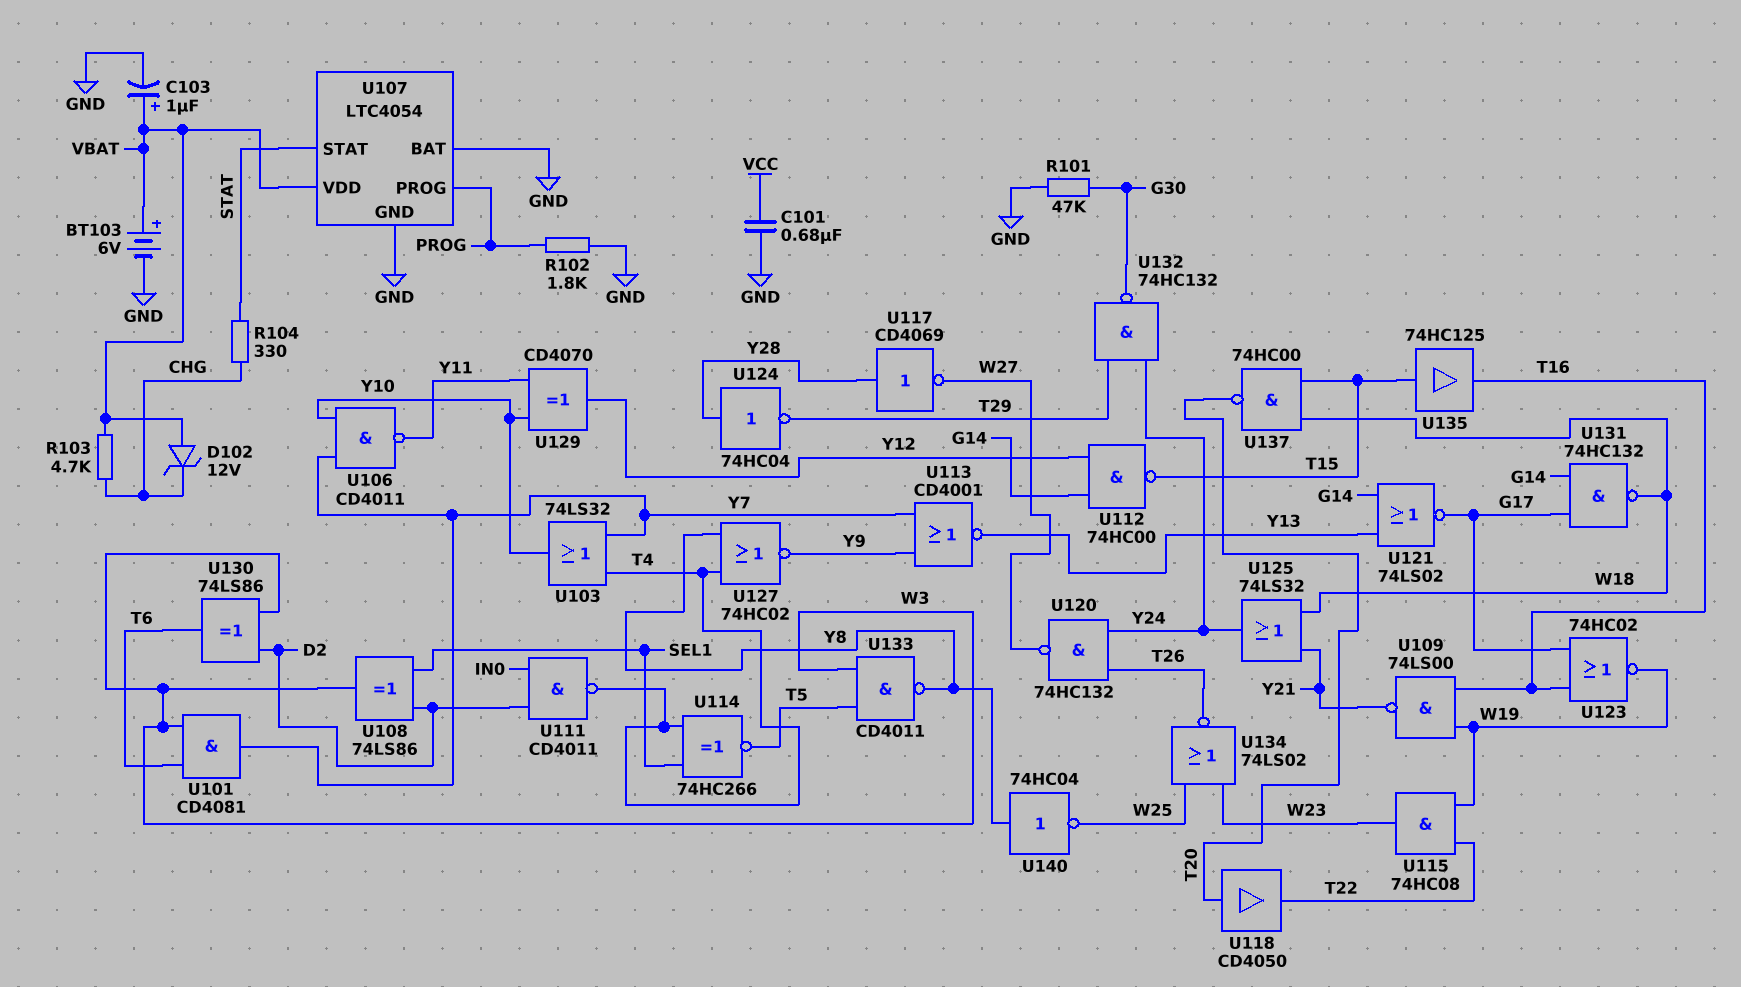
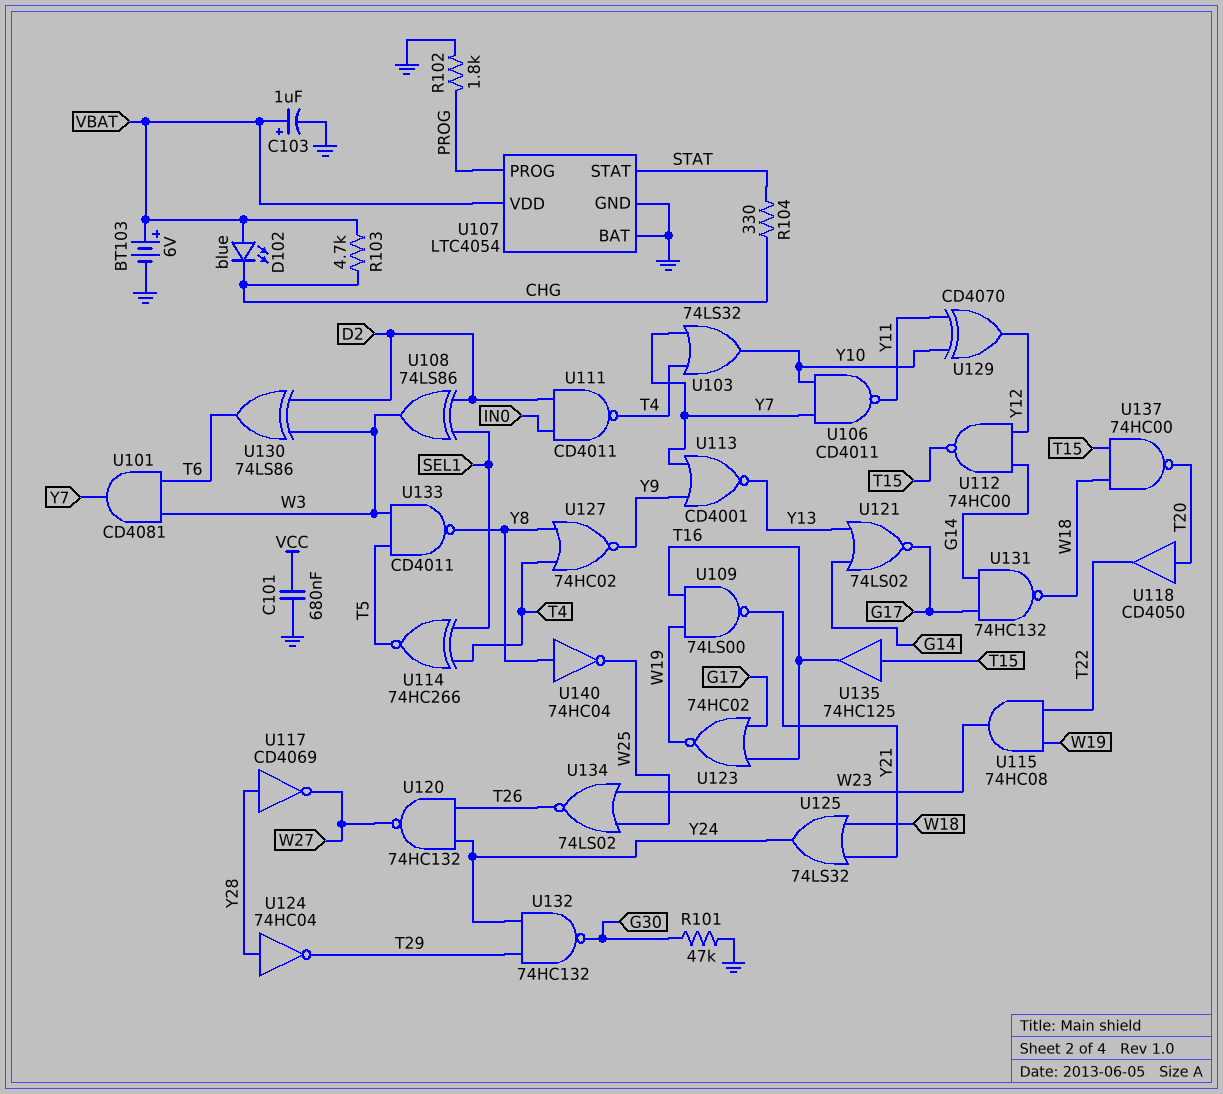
D102: zener 12V (A VBAT, K CHG) -> LED blue (A VBAT, K CHG)

